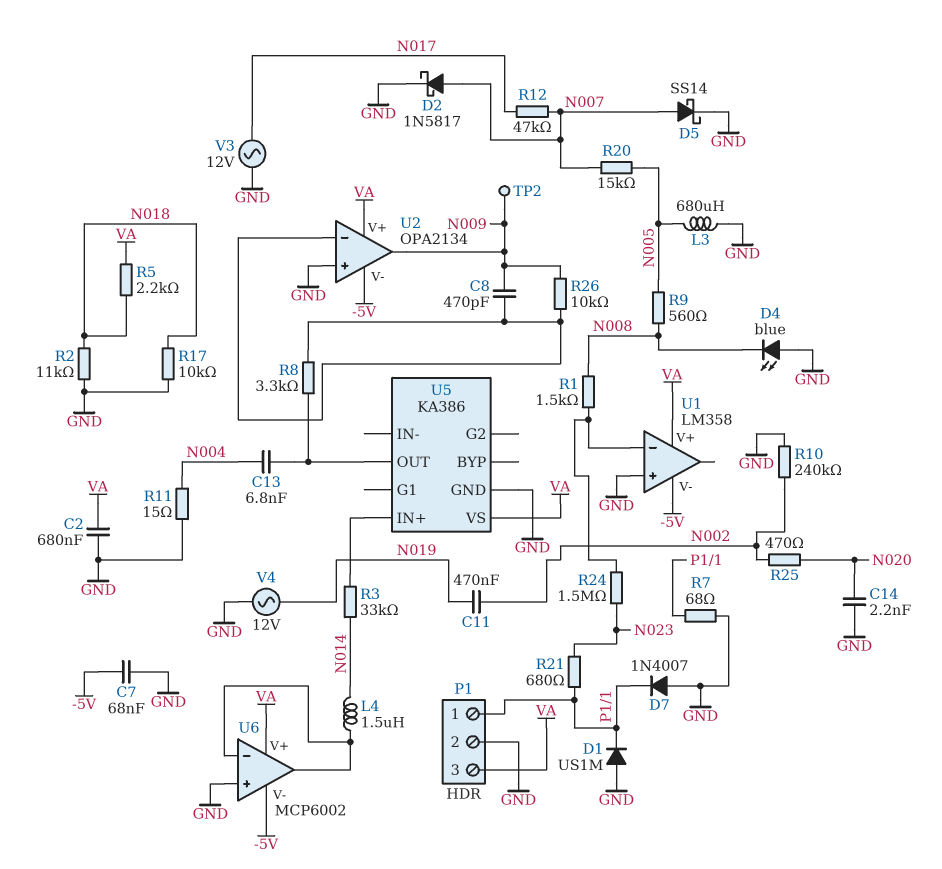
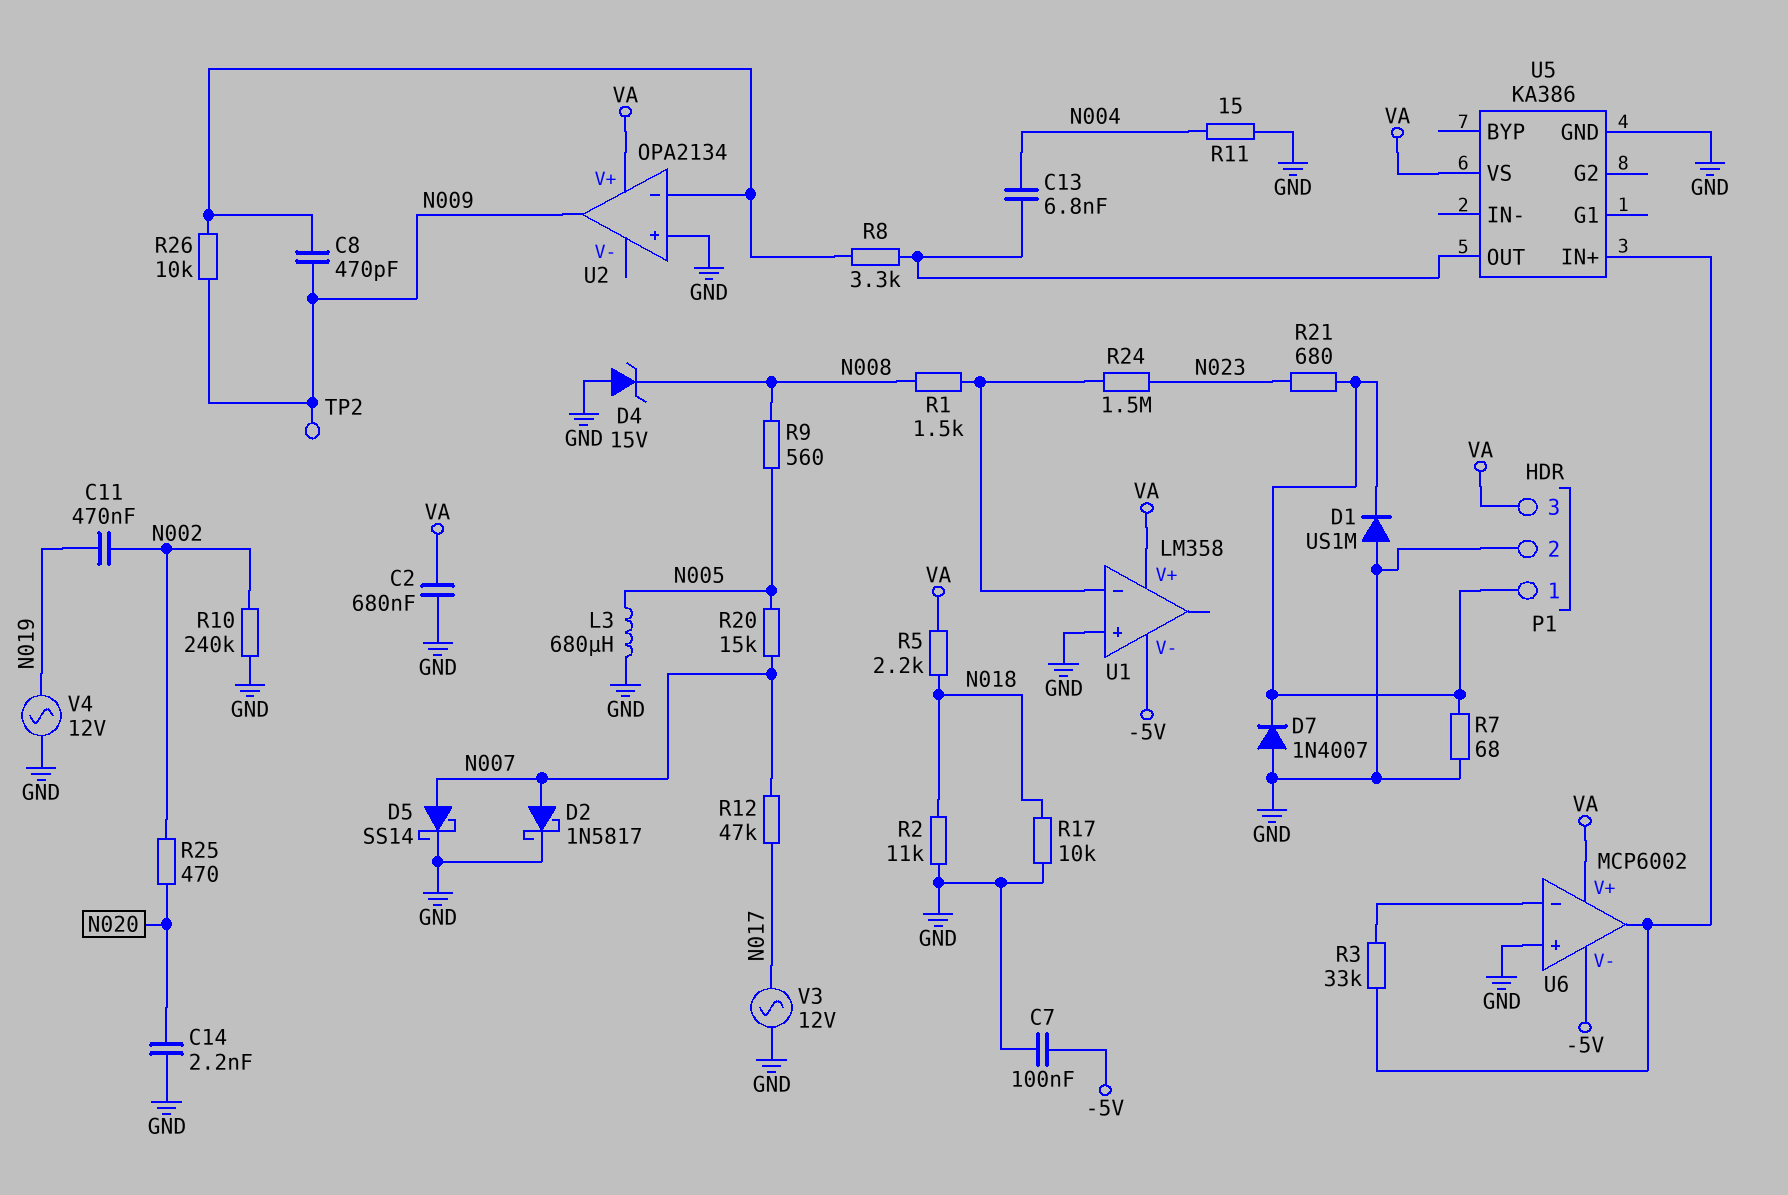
C7: 68nF (-5V, GND) -> 100nF (-5V, GND)
D4: LED blue (A GND, K N008) -> zener 15V (A GND, K N008)
L4: 1.5uH (N014, U6/in-) -> none
R3: 33k (N014, U5/IN+) -> 33k (U5/IN+, U6/in-)
U2 pin V-: -5V -> none
U6 pin out: U6/in- -> U5/IN+

